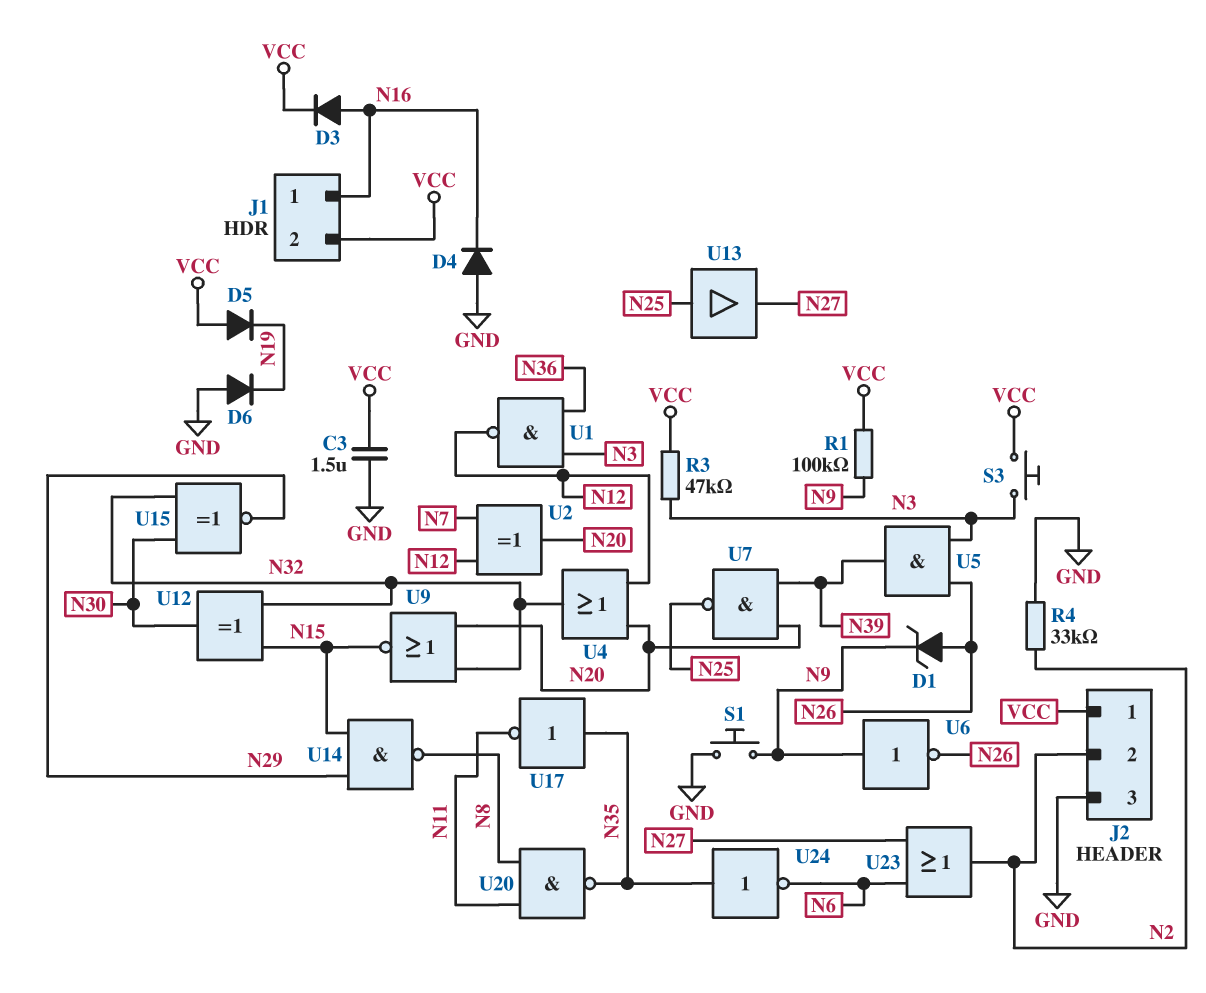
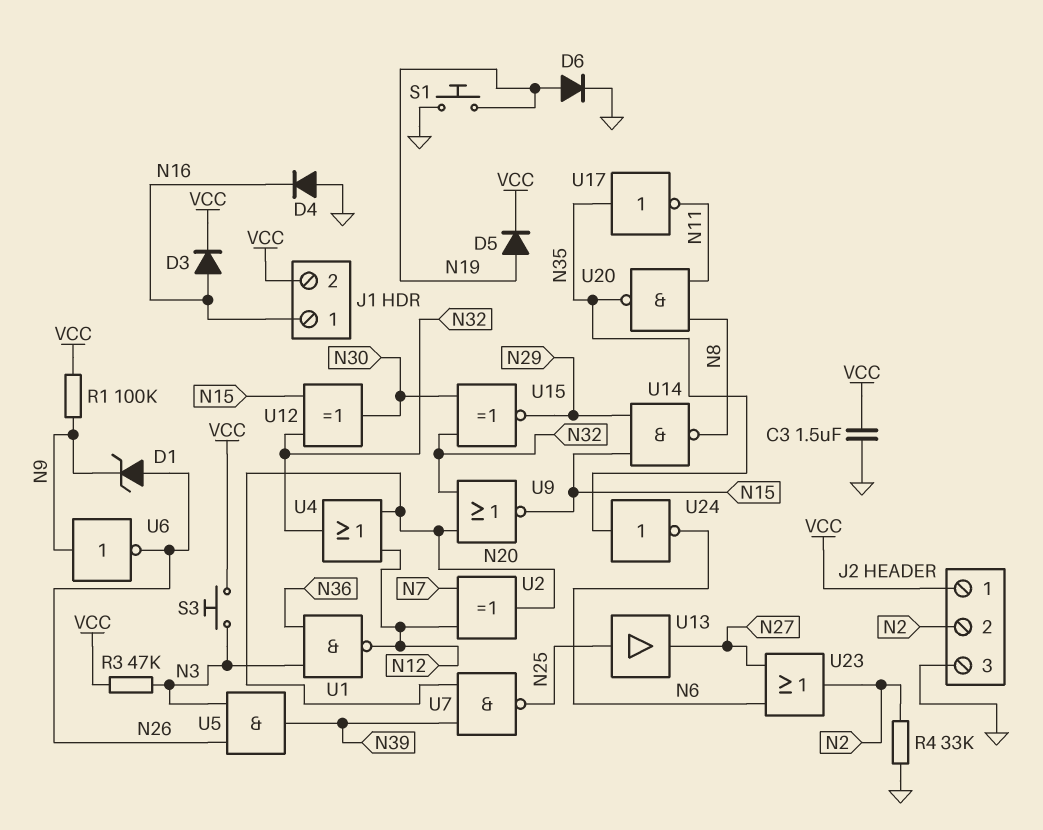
D5: diode (A VCC, K N19) -> diode (A N19, K VCC)
D6: diode (A GND, K N19) -> diode (A N19, K GND)
S1: button (GND, N9) -> button (GND, N19)

